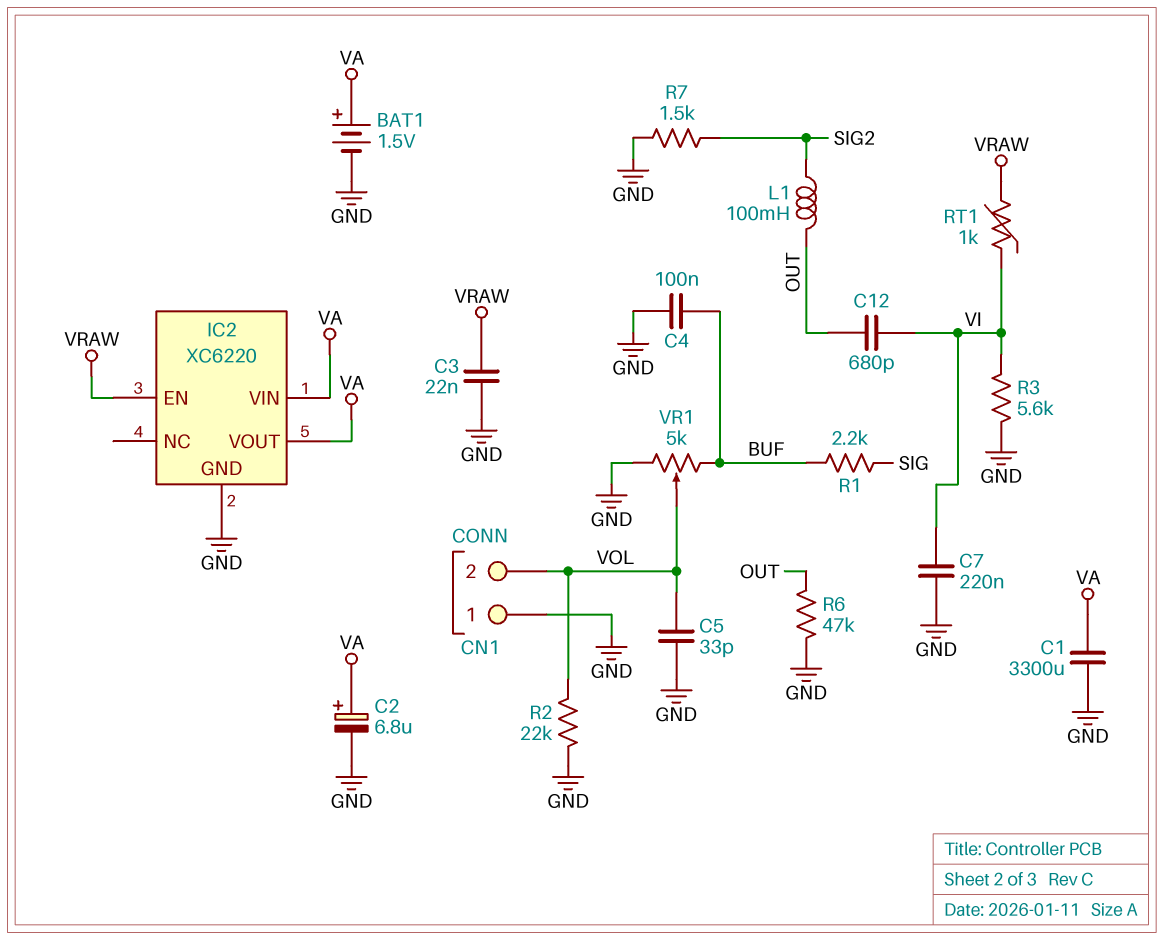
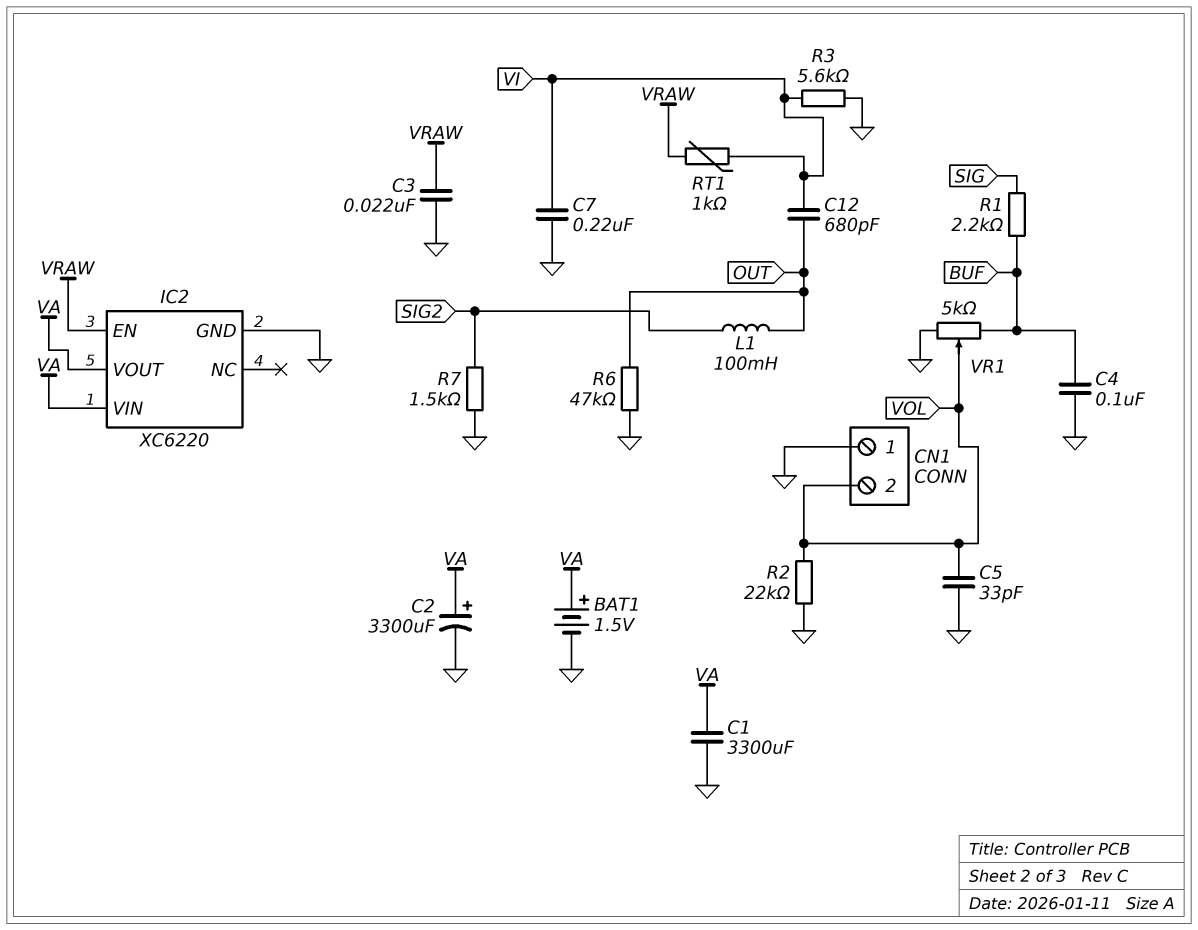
C2: 6.8uF (plus VA, minus GND) -> 3300uF (plus VA, minus GND)

